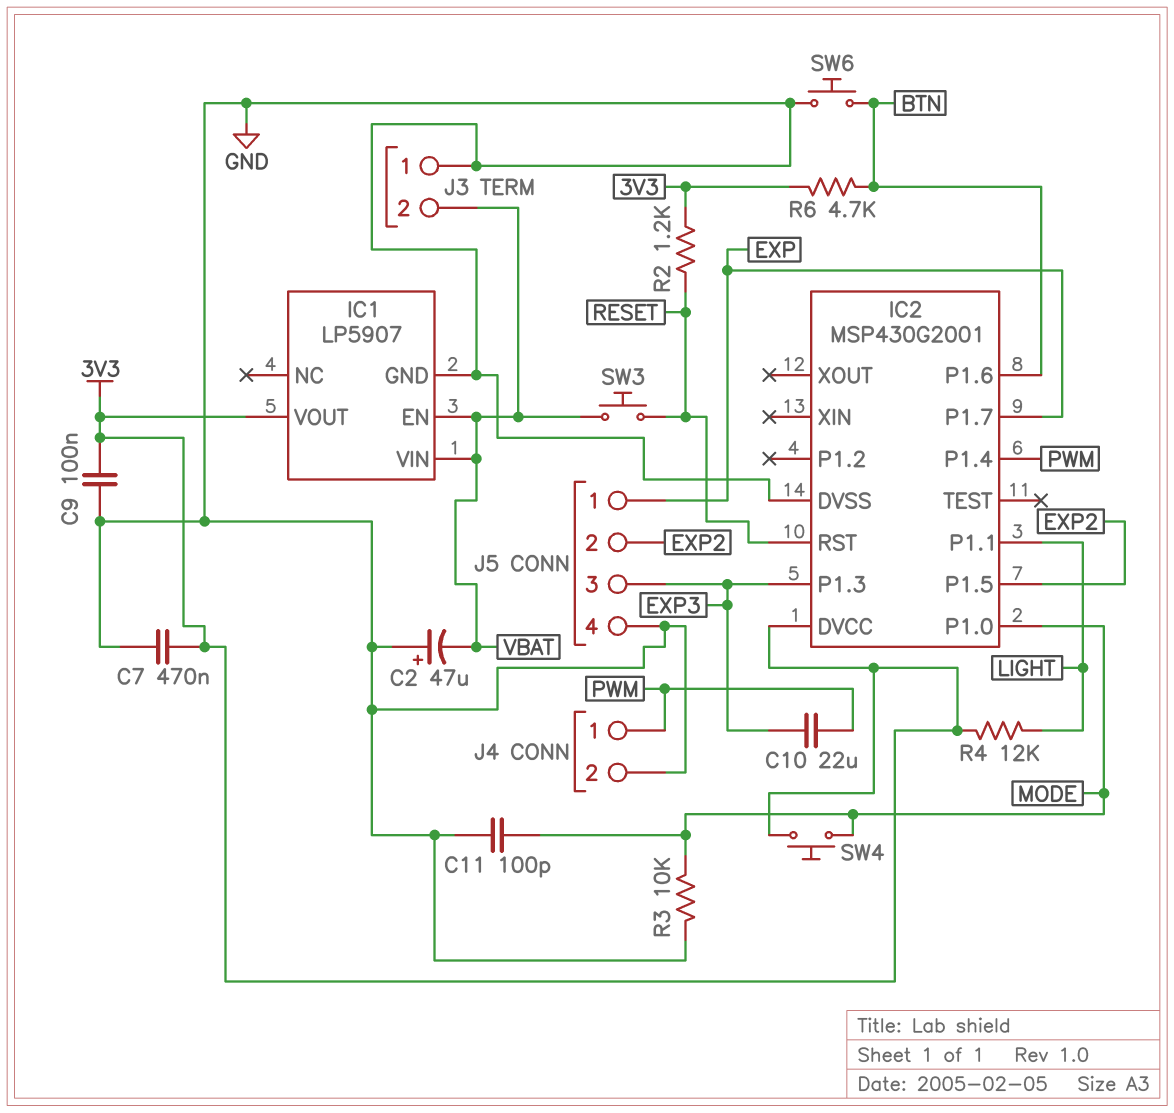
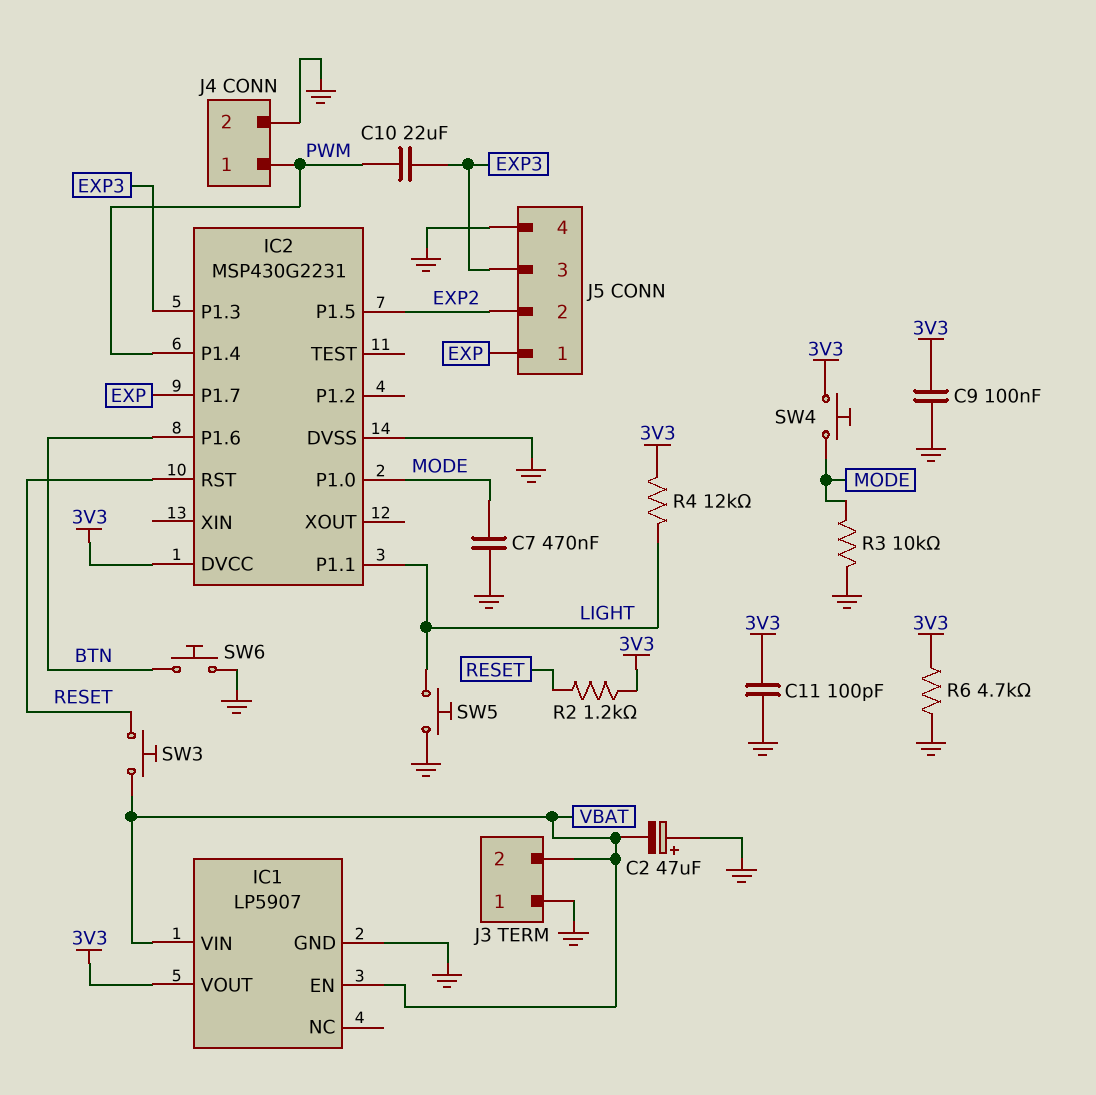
C7: 470nF (3V3, GND) -> 470nF (GND, MODE)
C11: 100pF (GND, MODE) -> 100pF (3V3, GND)
IC2: MSP430G2001 -> MSP430G2231
R6: 4.7k (3V3, BTN) -> 4.7k (3V3, GND)
SW5: none -> button (GND, LIGHT)

